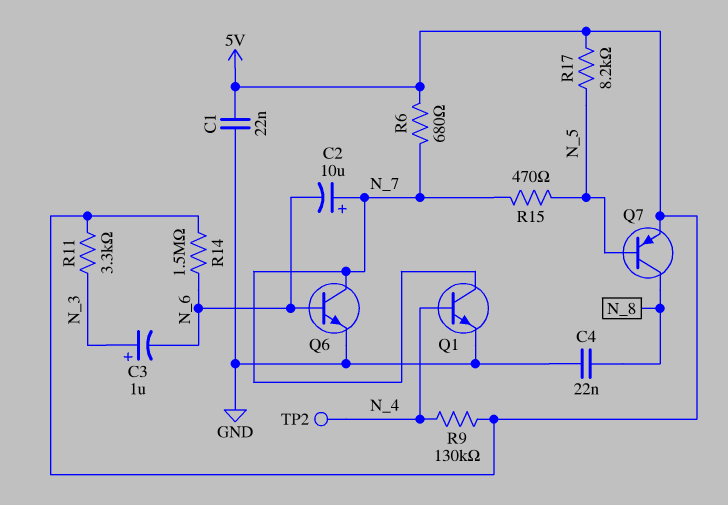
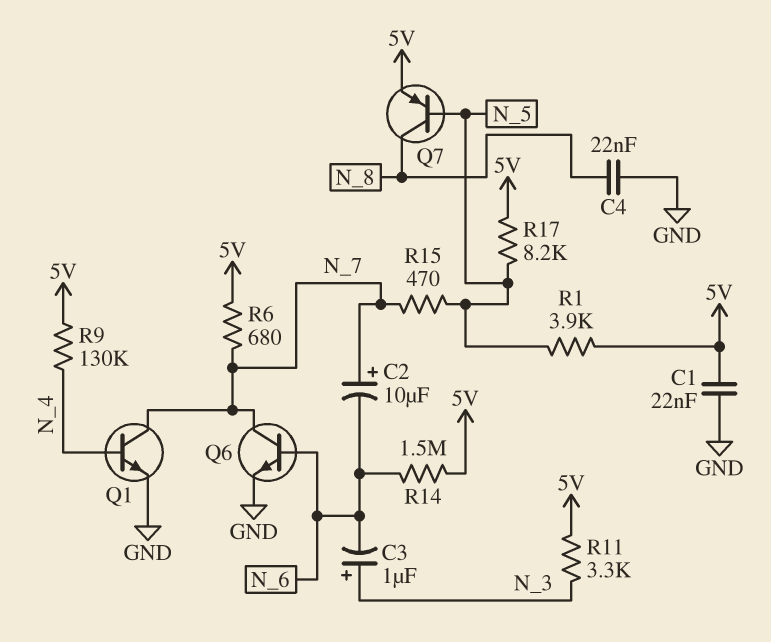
R1: none -> 3.9k (5V, N_5)
TP2: test point (N_4) -> none

